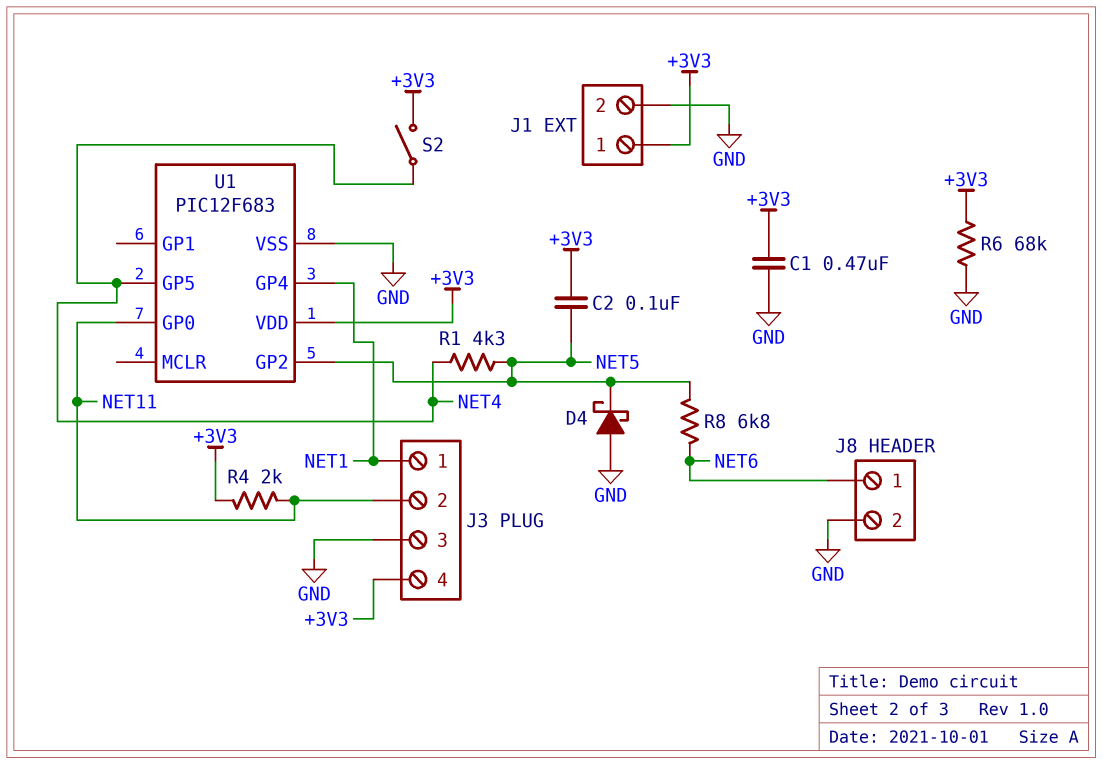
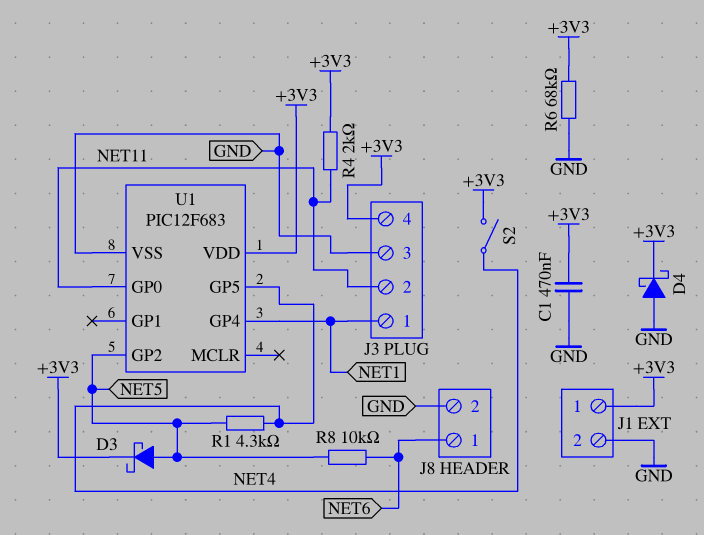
C2: 100nF (+3V3, NET5) -> none
D3: none -> schottky (A NET5, K +3V3)
D4: schottky (A GND, K NET5) -> schottky (A GND, K +3V3)
R8: 6.8k (NET5, NET6) -> 10k (NET5, NET6)

